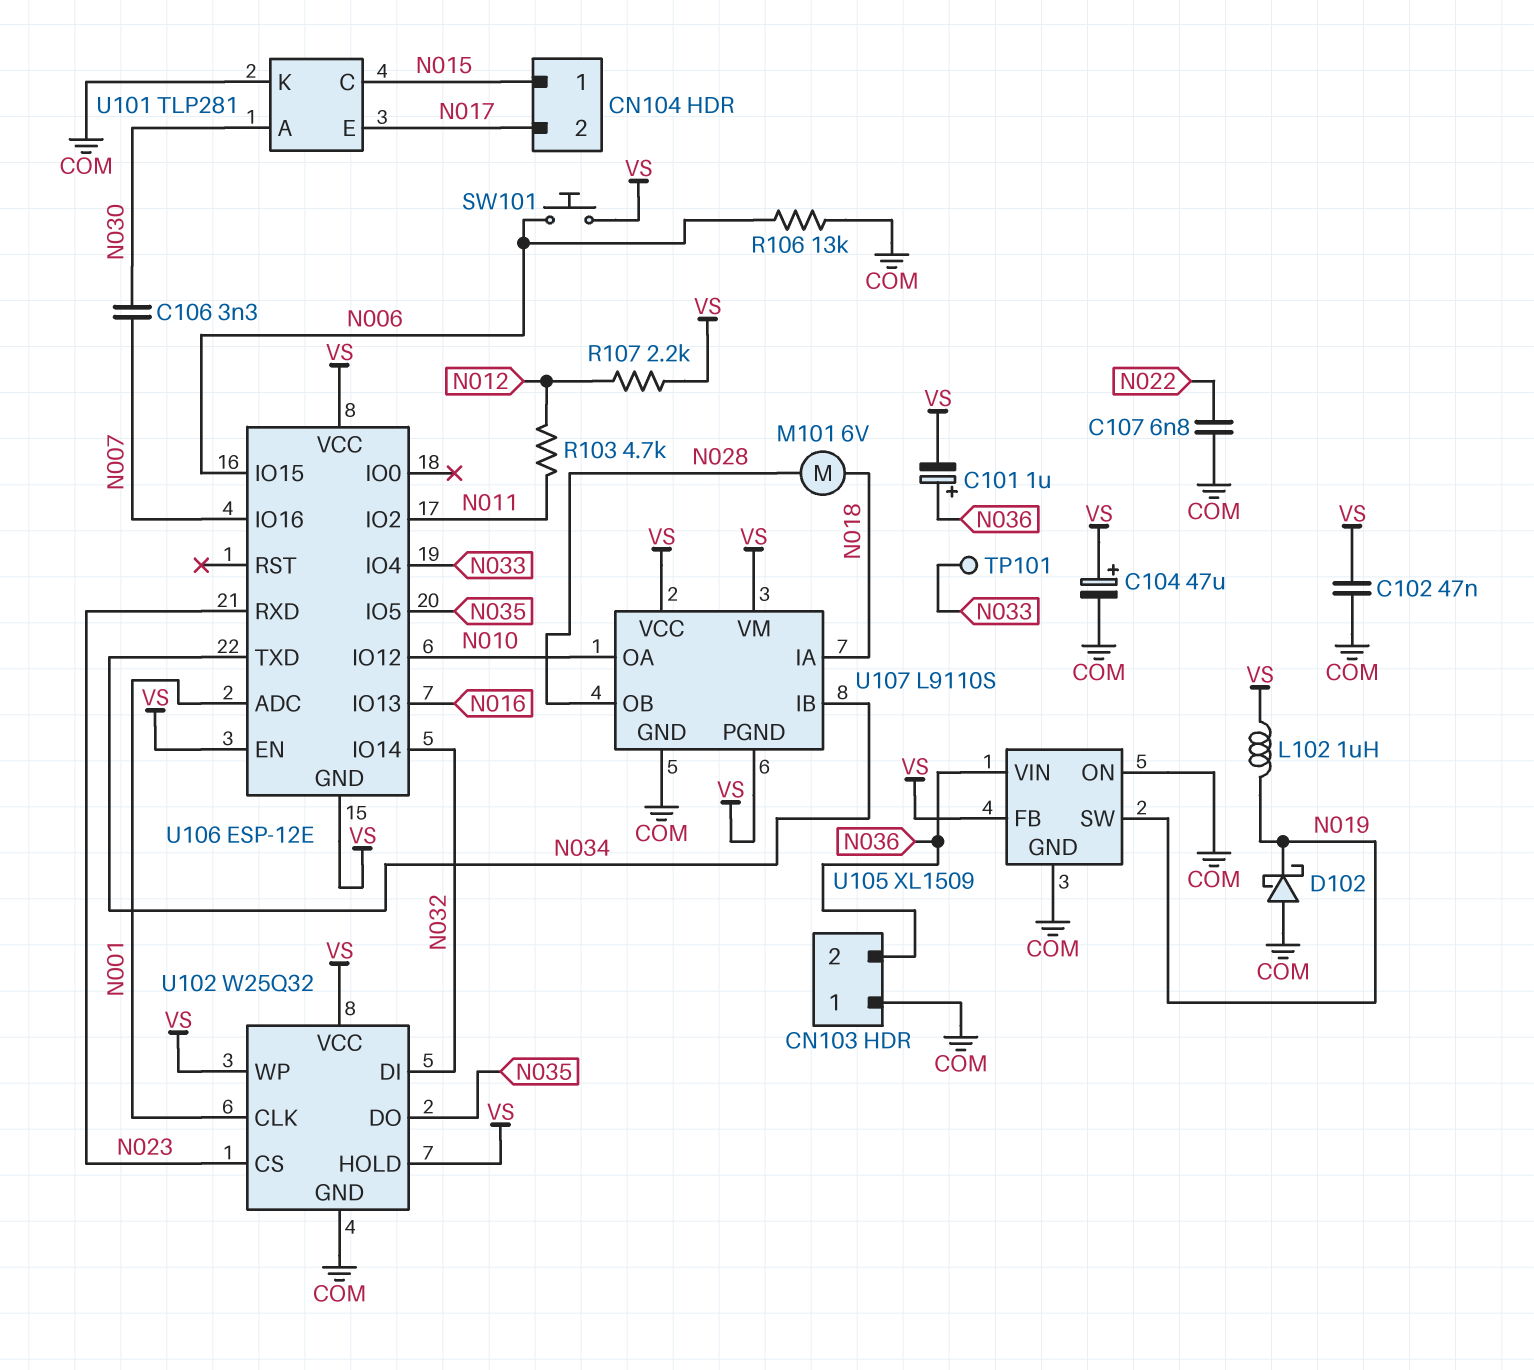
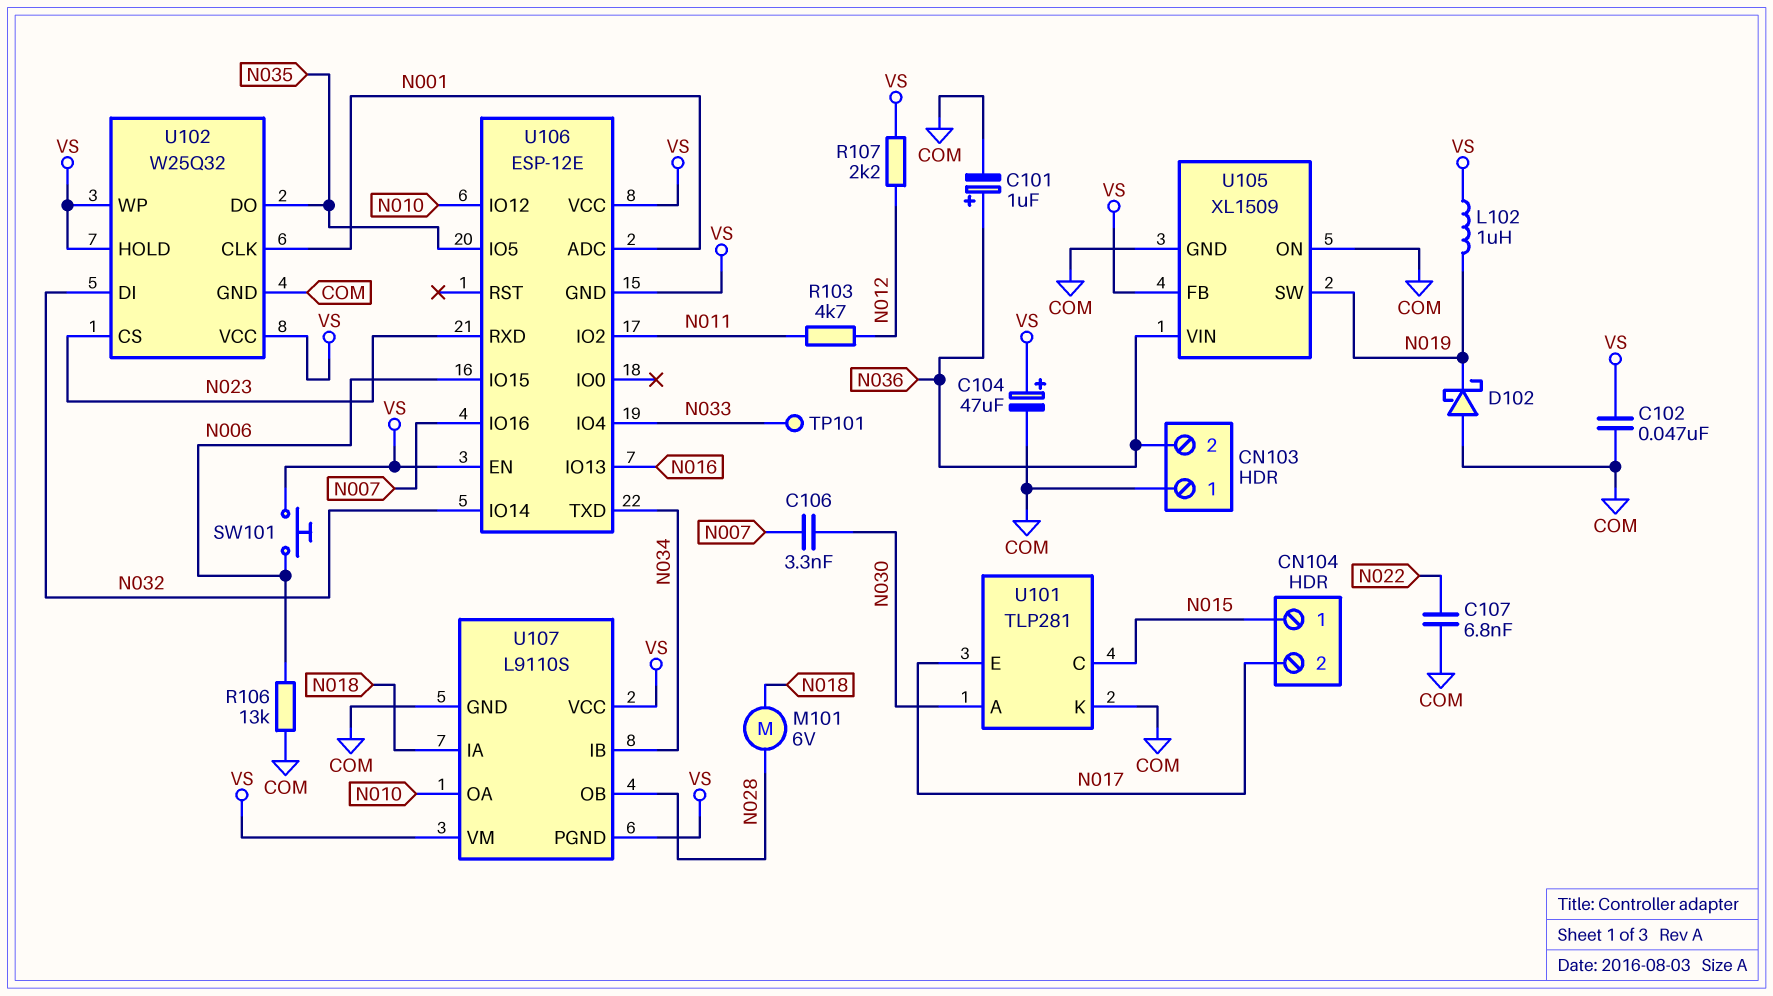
C101: 1uF (plus N036, minus VS) -> 1uF (plus N036, minus COM)

